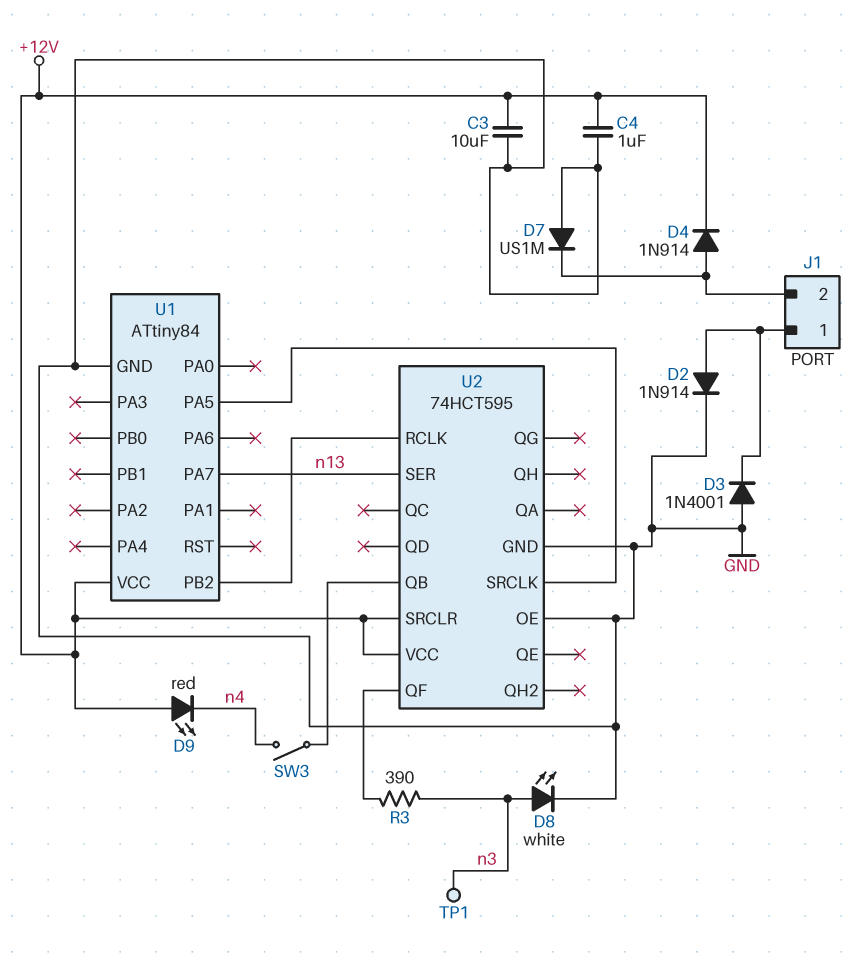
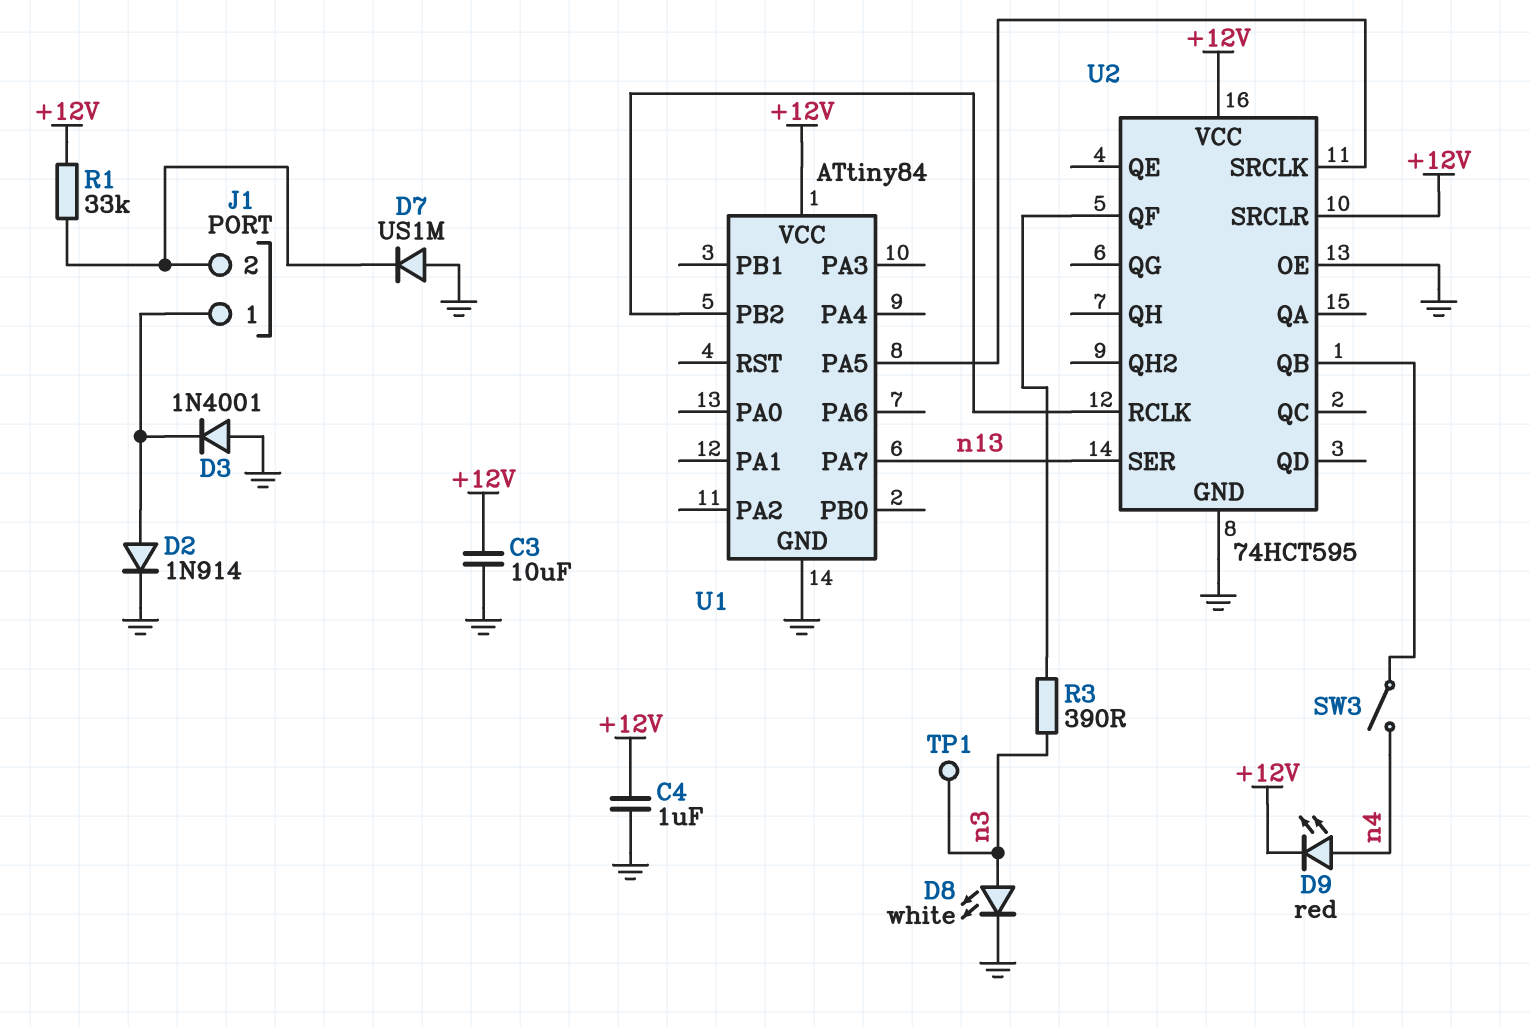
D4: diode 1N914 (A J1/2, K +12V) -> none
D9: LED red (A +12V, K n4) -> LED red (A n4, K +12V)
R1: none -> 33k (+12V, J1/2)

